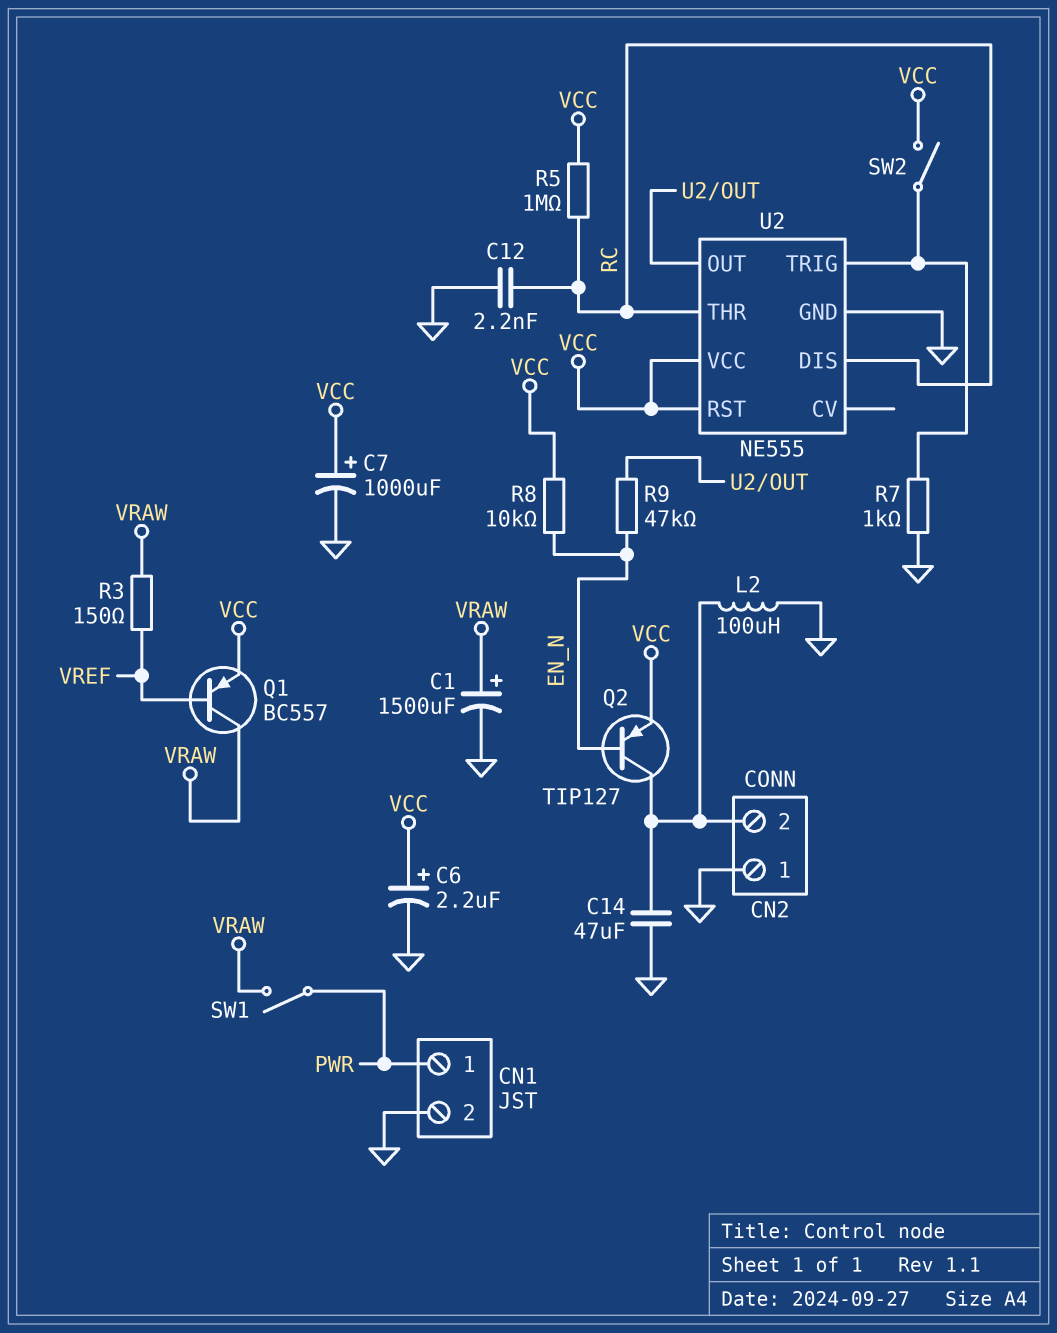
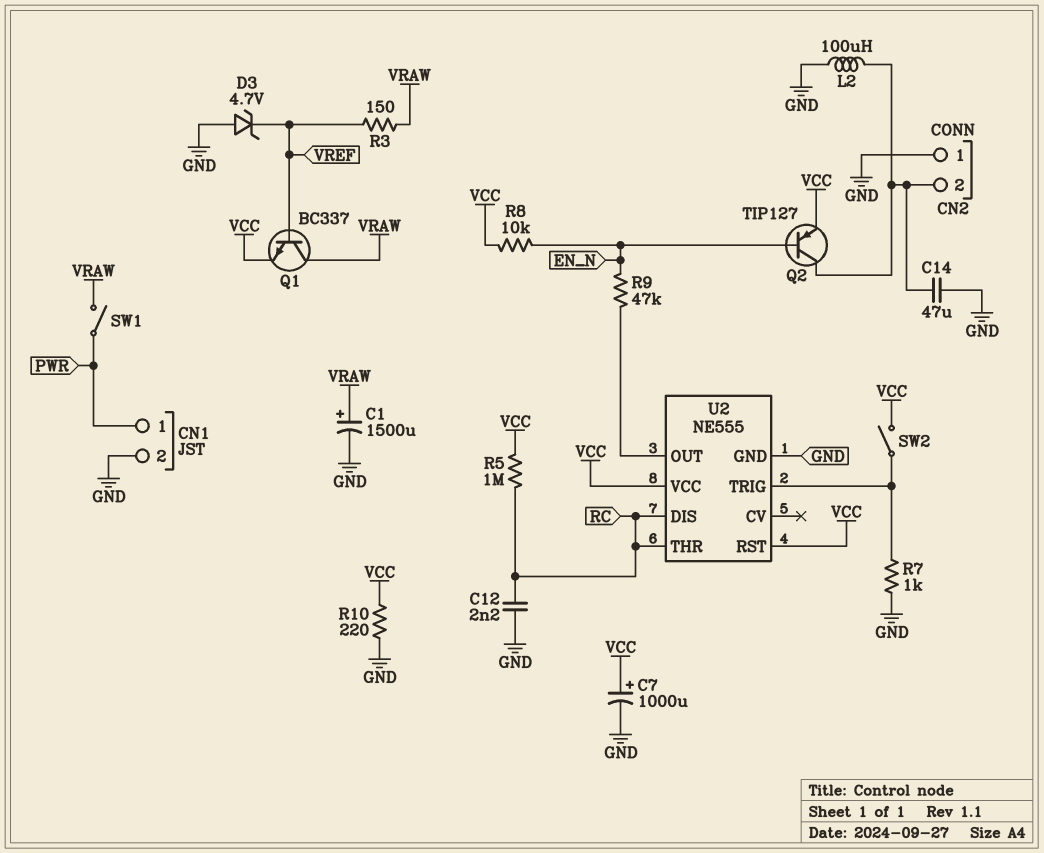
C6: 2.2uF (plus VCC, minus GND) -> none
D3: none -> zener 4.7V (A GND, K VREF)
Q1: PNP BC557 (B VREF, C VRAW, E VCC) -> NPN BC337 (B VREF, C VRAW, E VCC)
R10: none -> 220 (GND, VCC)

